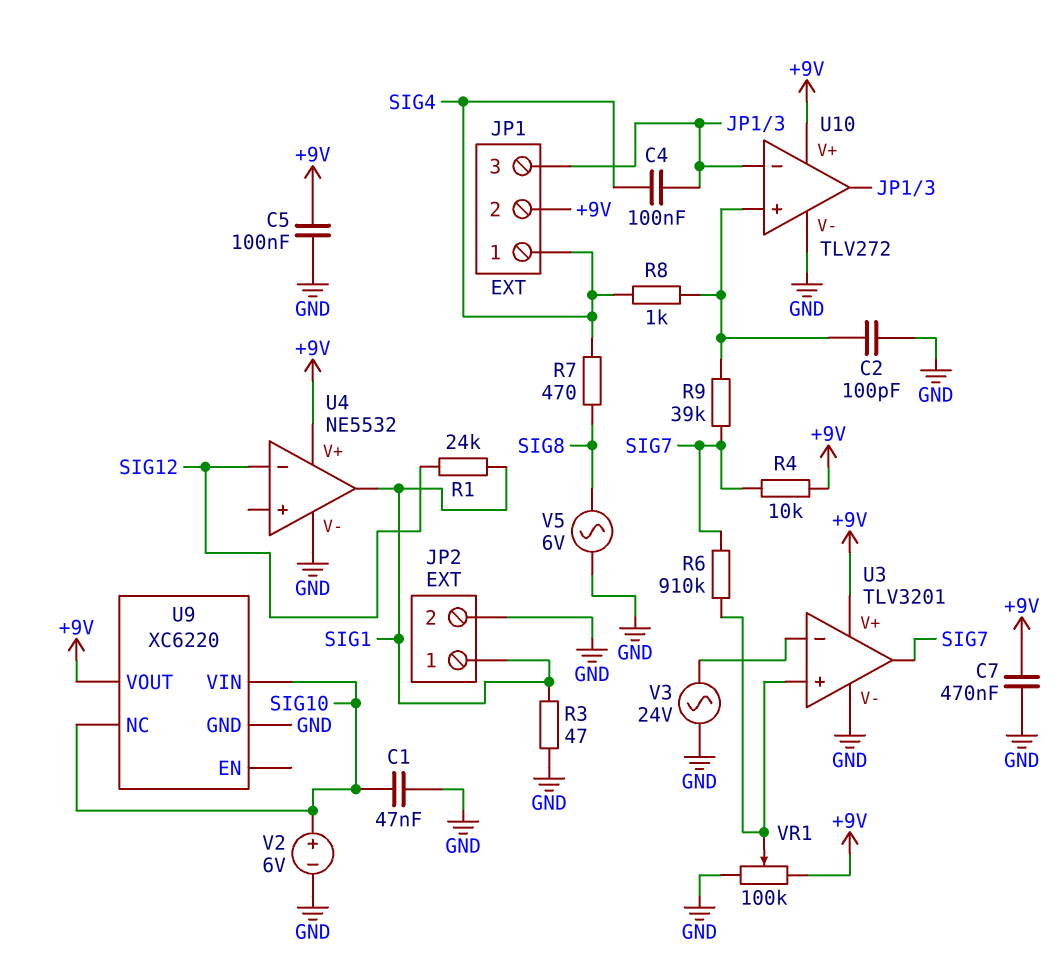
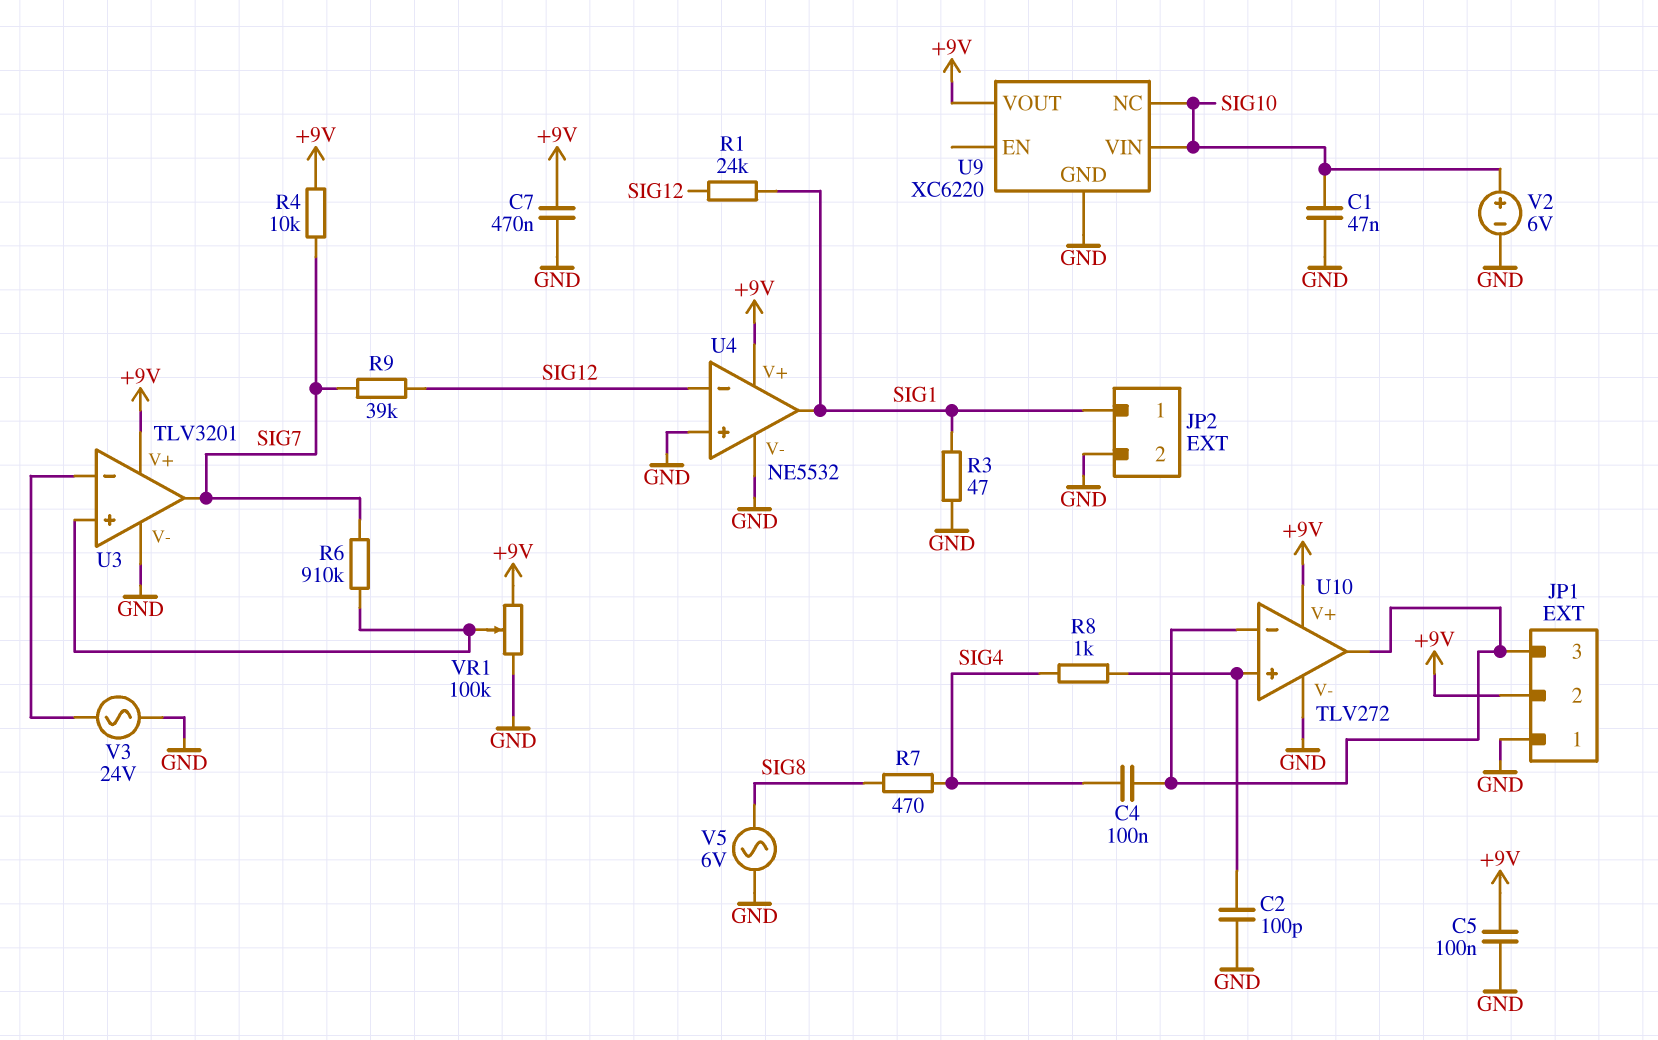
JP1 pin 1: SIG4 -> GND
R9: 39k (SIG7, U10/in+) -> 39k (SIG7, SIG12)
U4 pin in+: none -> GND

